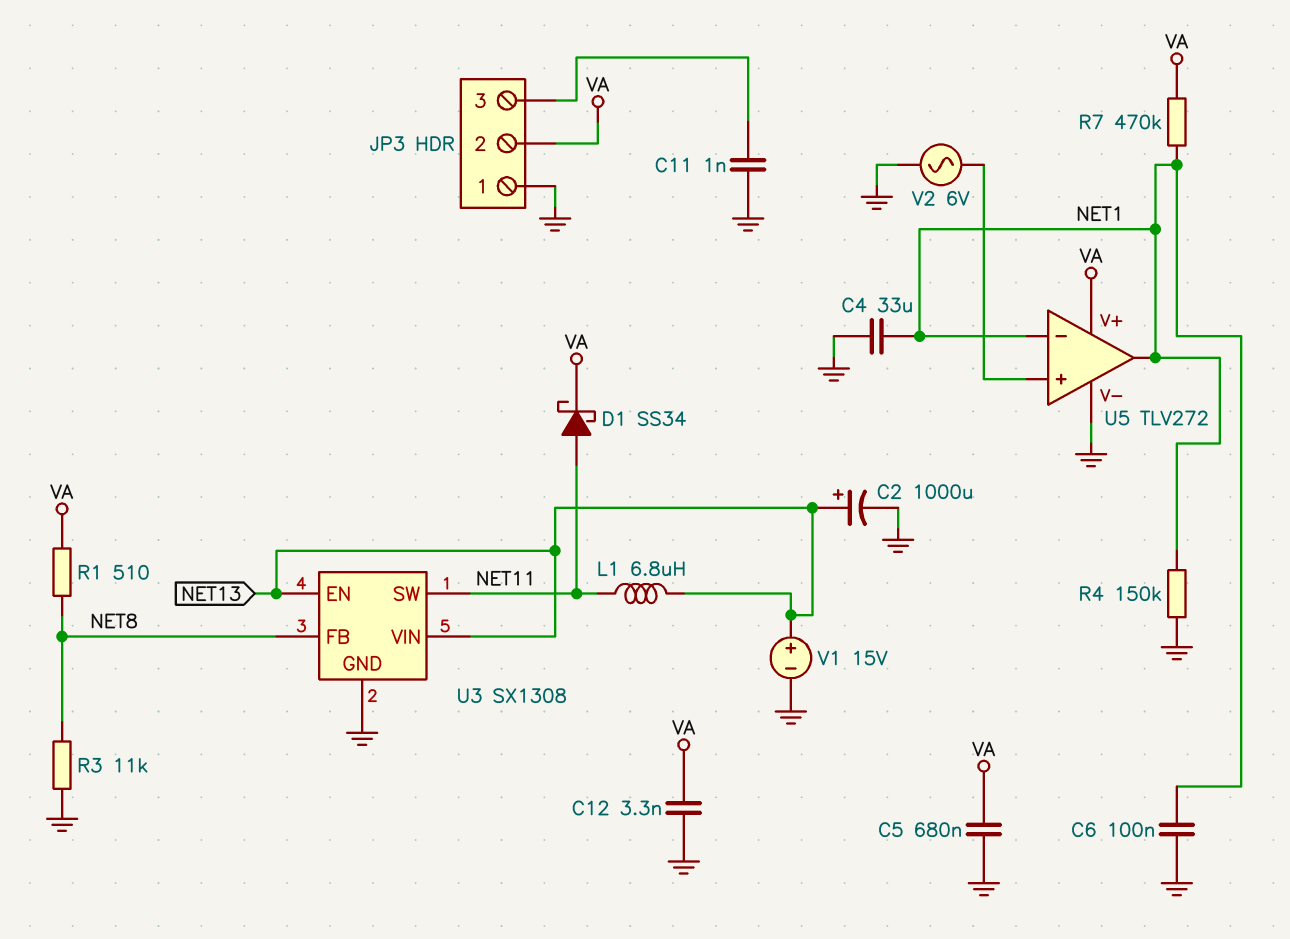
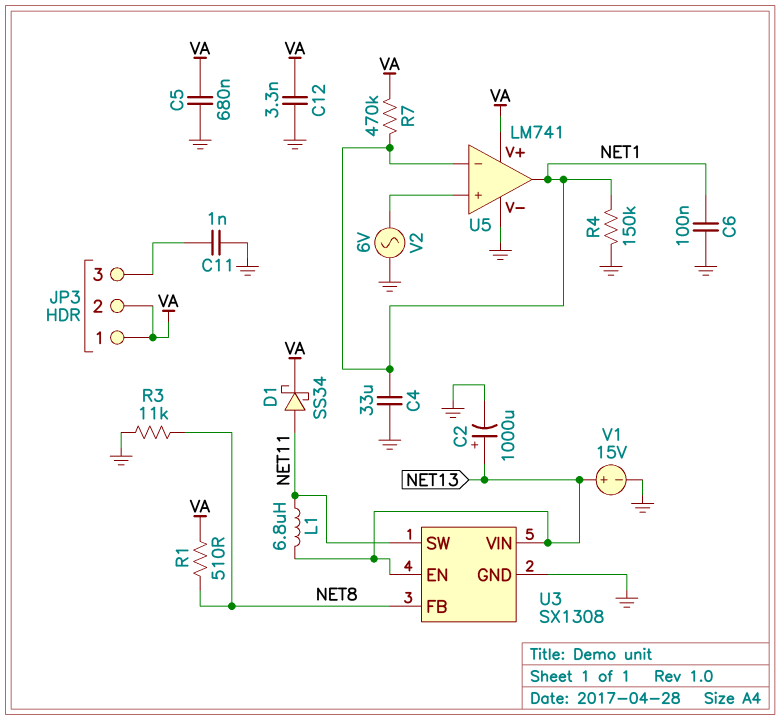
JP3 pin 1: GND -> VA
U5: TLV272 -> LM741

